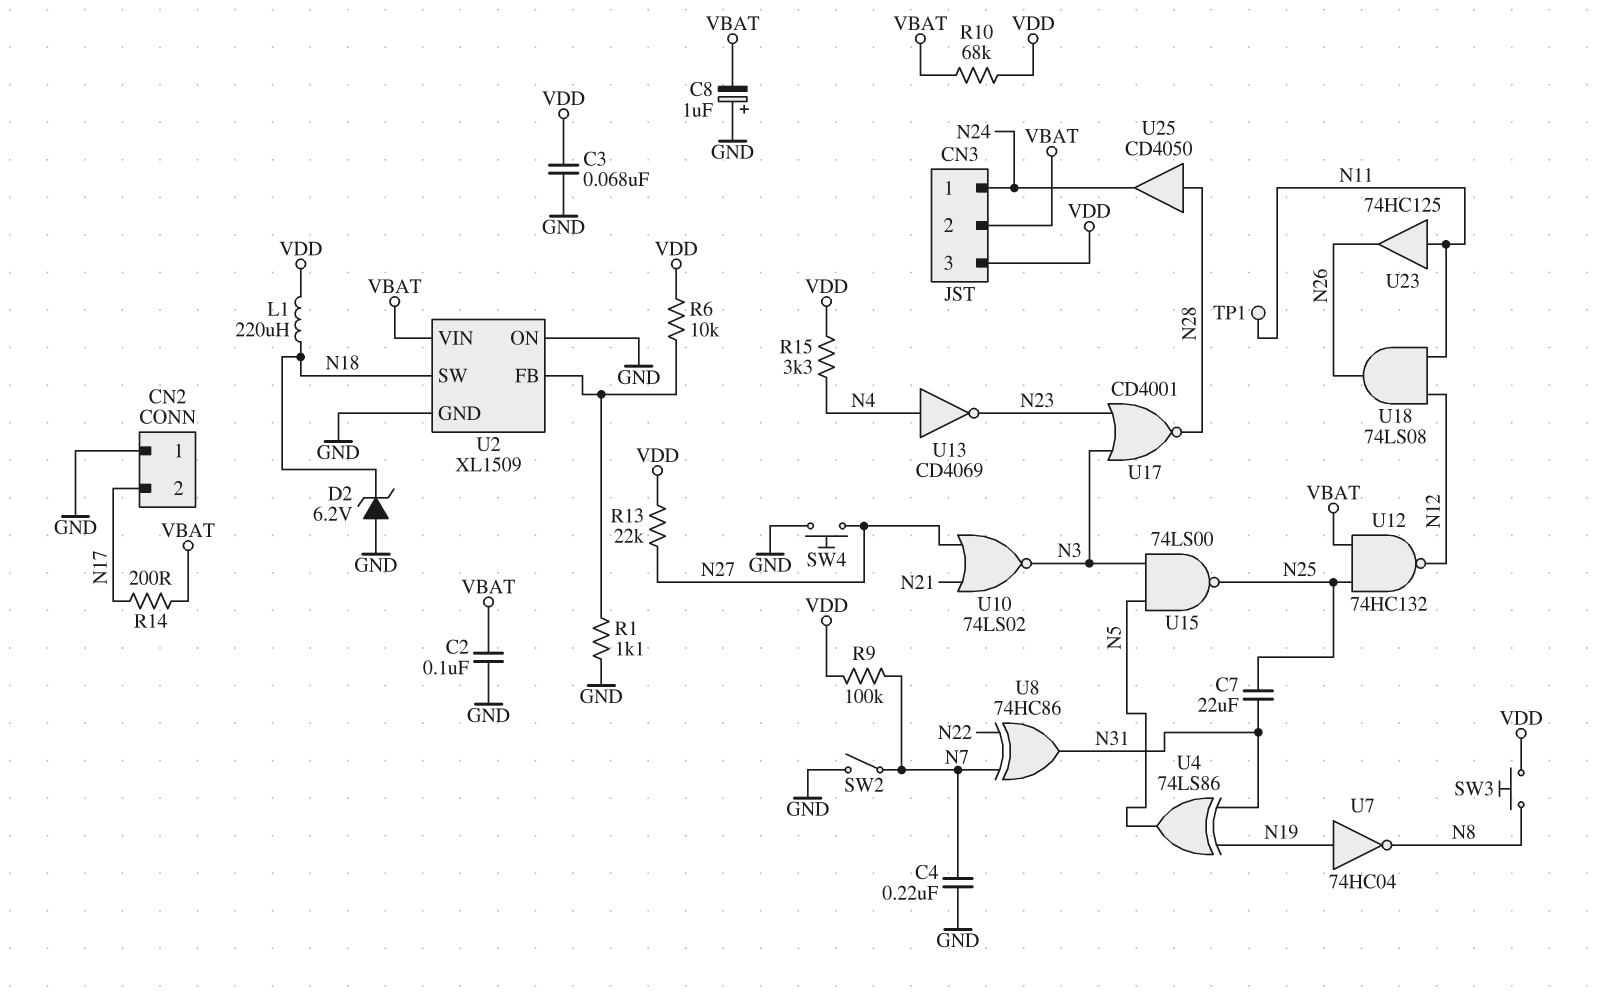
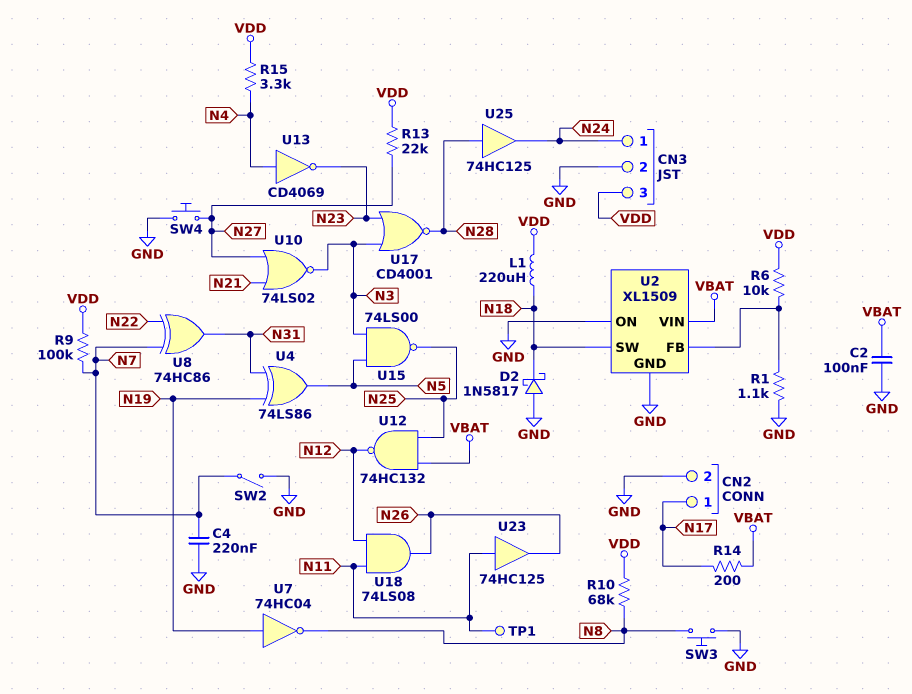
C3: 68nF (GND, VDD) -> none
C7: 22uF (N25, N31) -> none
C8: 1uF (plus GND, minus VBAT) -> none
CN2 pin 1: GND -> N17
CN2 pin 2: N17 -> GND
CN3 pin 2: VBAT -> GND
D2: zener 6.2V (A GND, K N18) -> schottky 1N5817 (A GND, K N18)
R10: 68k (VBAT, VDD) -> 68k (N8, VDD)
SW3: button (N8, VDD) -> button (GND, N8)
U25: buffer CD4050 (in N28, out N24) -> buffer 74HC125 (in N28, out N24)

